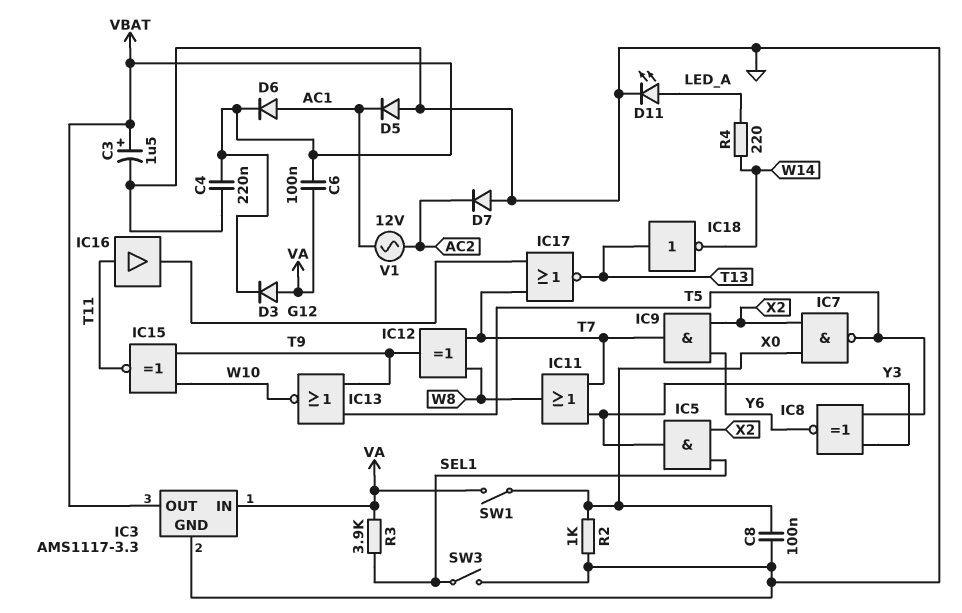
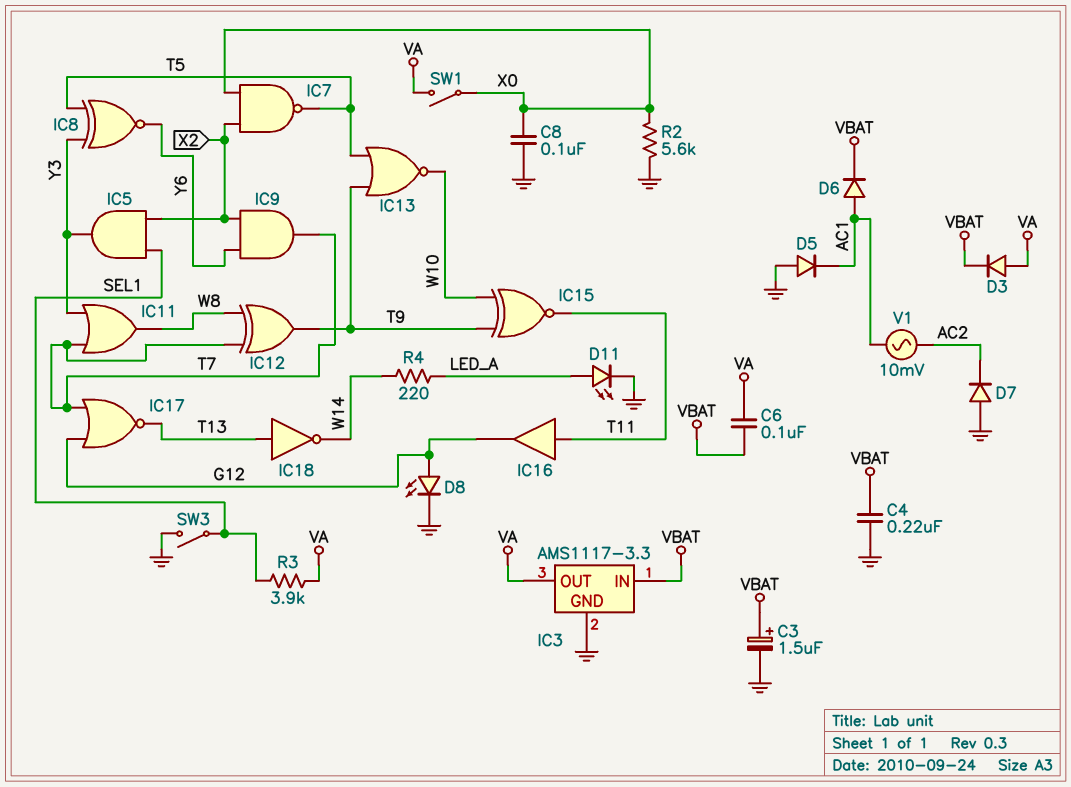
D8: none -> LED (A G12, K GND)
IC3 pin IN: VA -> VBAT
IC3 pin OUT: VBAT -> VA
R2: 1k (GND, X0) -> 5.6k (GND, X0)
V1: AC 12V (AC1, AC2) -> AC 10mV (AC1, AC2)

